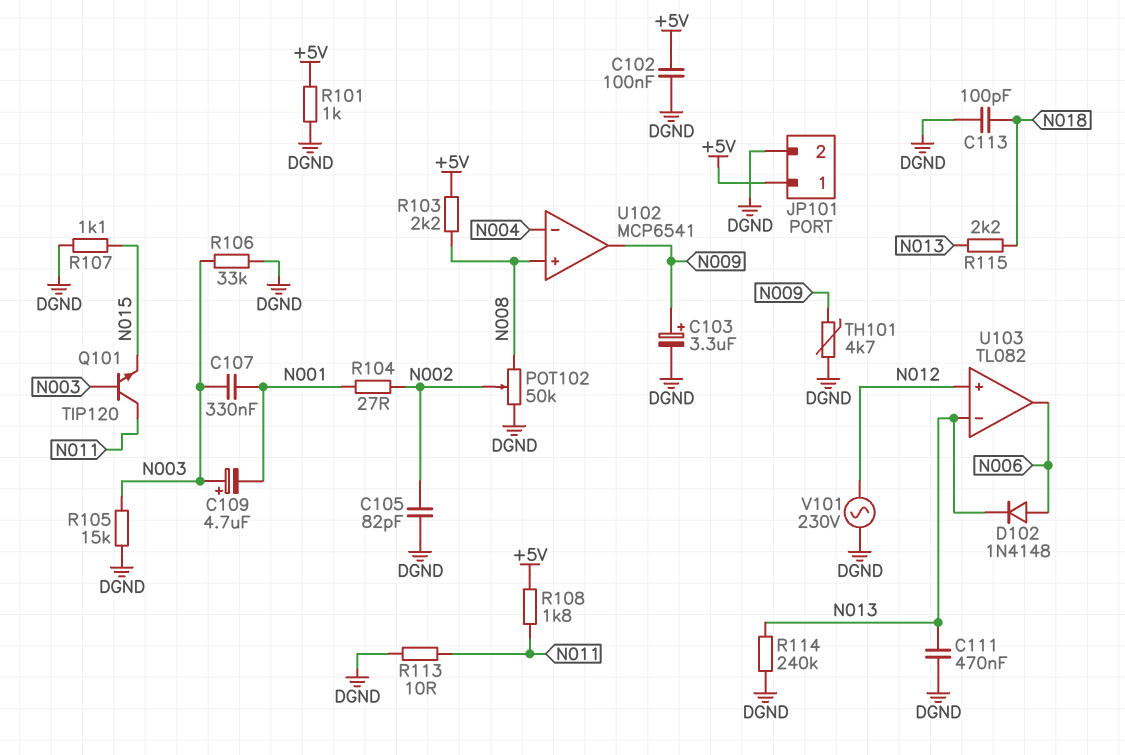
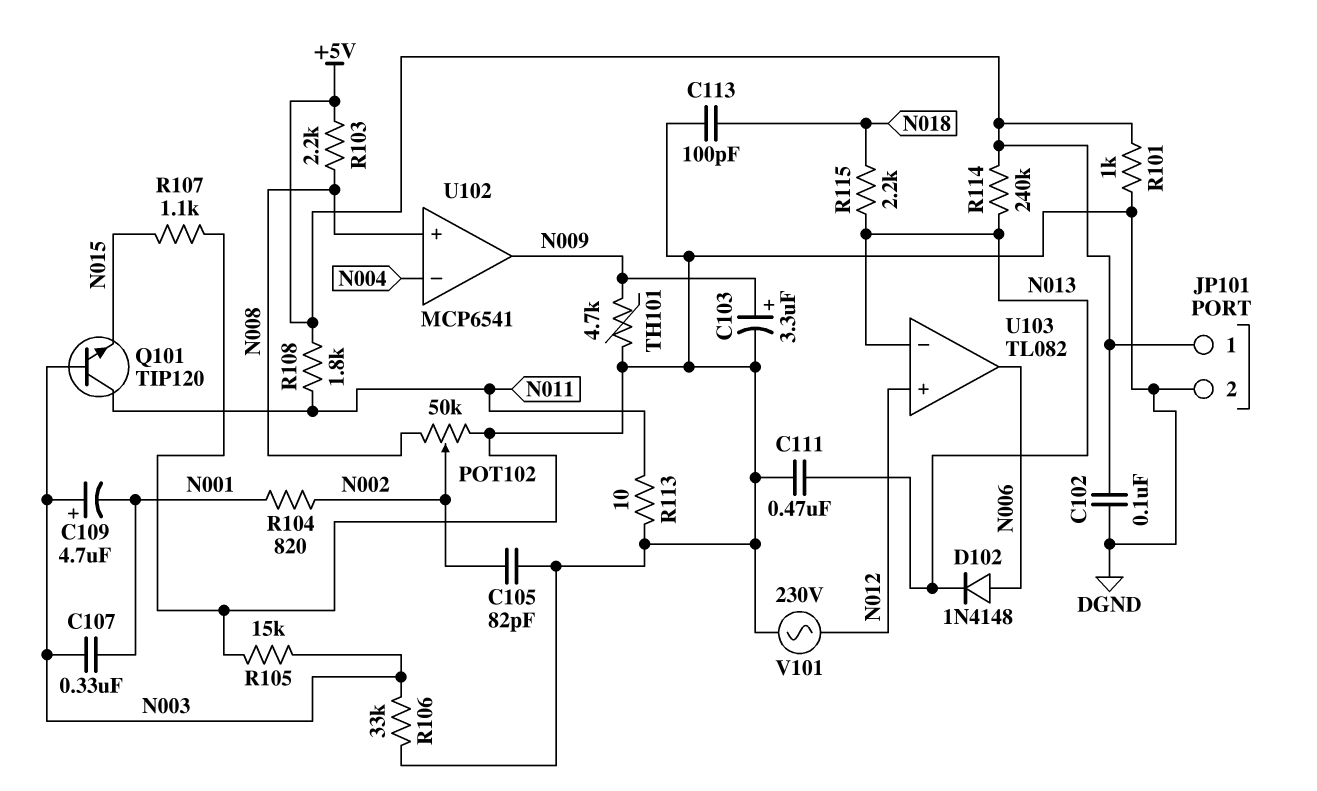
R104: 27 (N001, N002) -> 820 (N001, N002)
R114: 240k (DGND, N013) -> 240k (+5V, N013)

